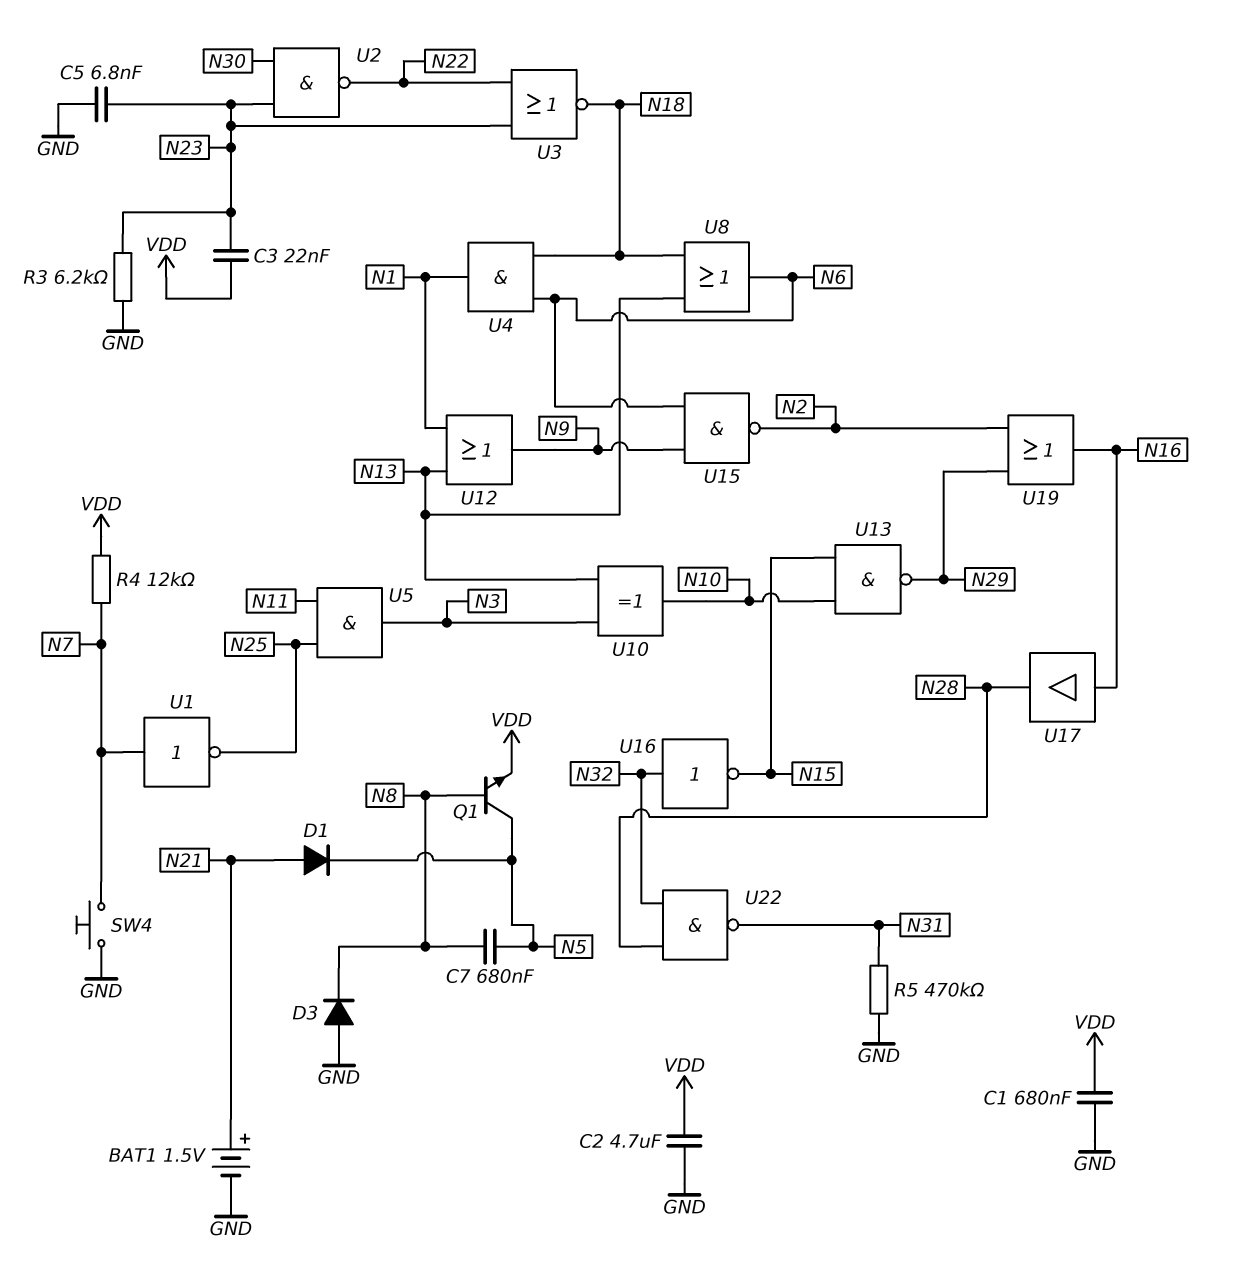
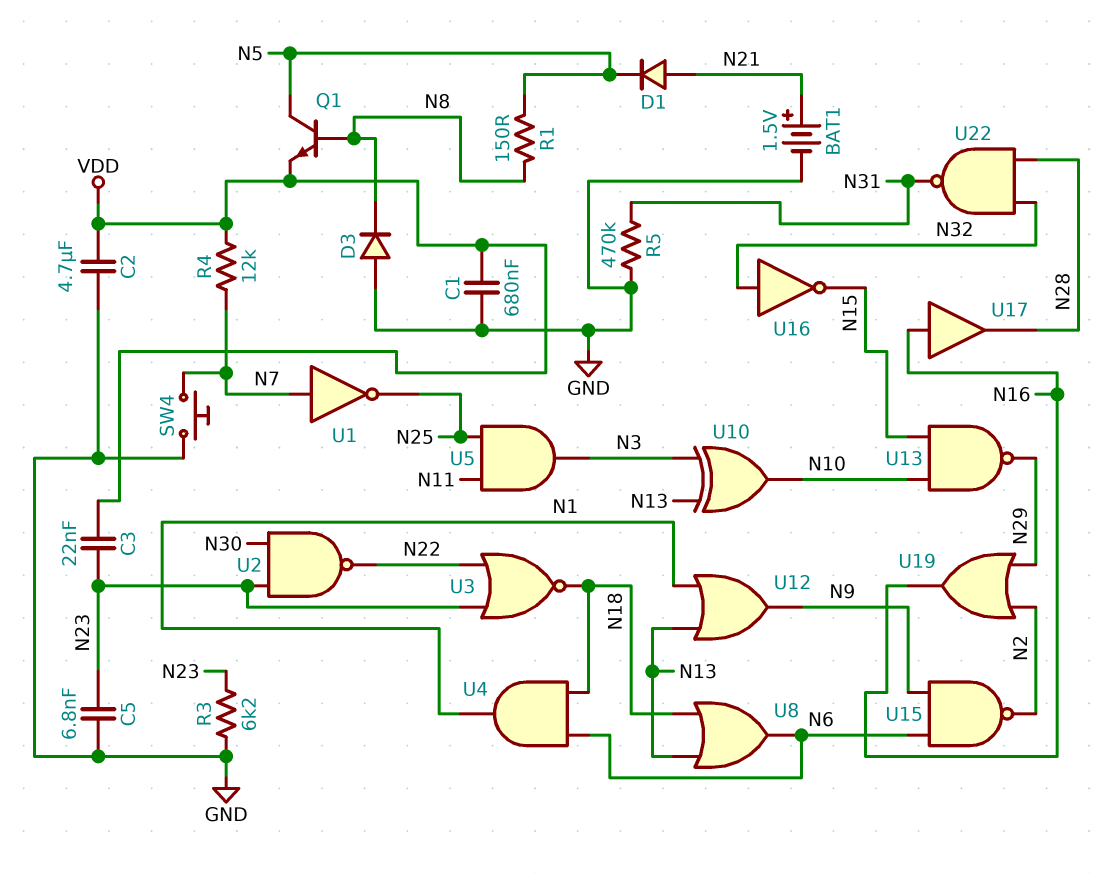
C7: 680nF (N5, N8) -> none
R1: none -> 150 (N5, N8)

